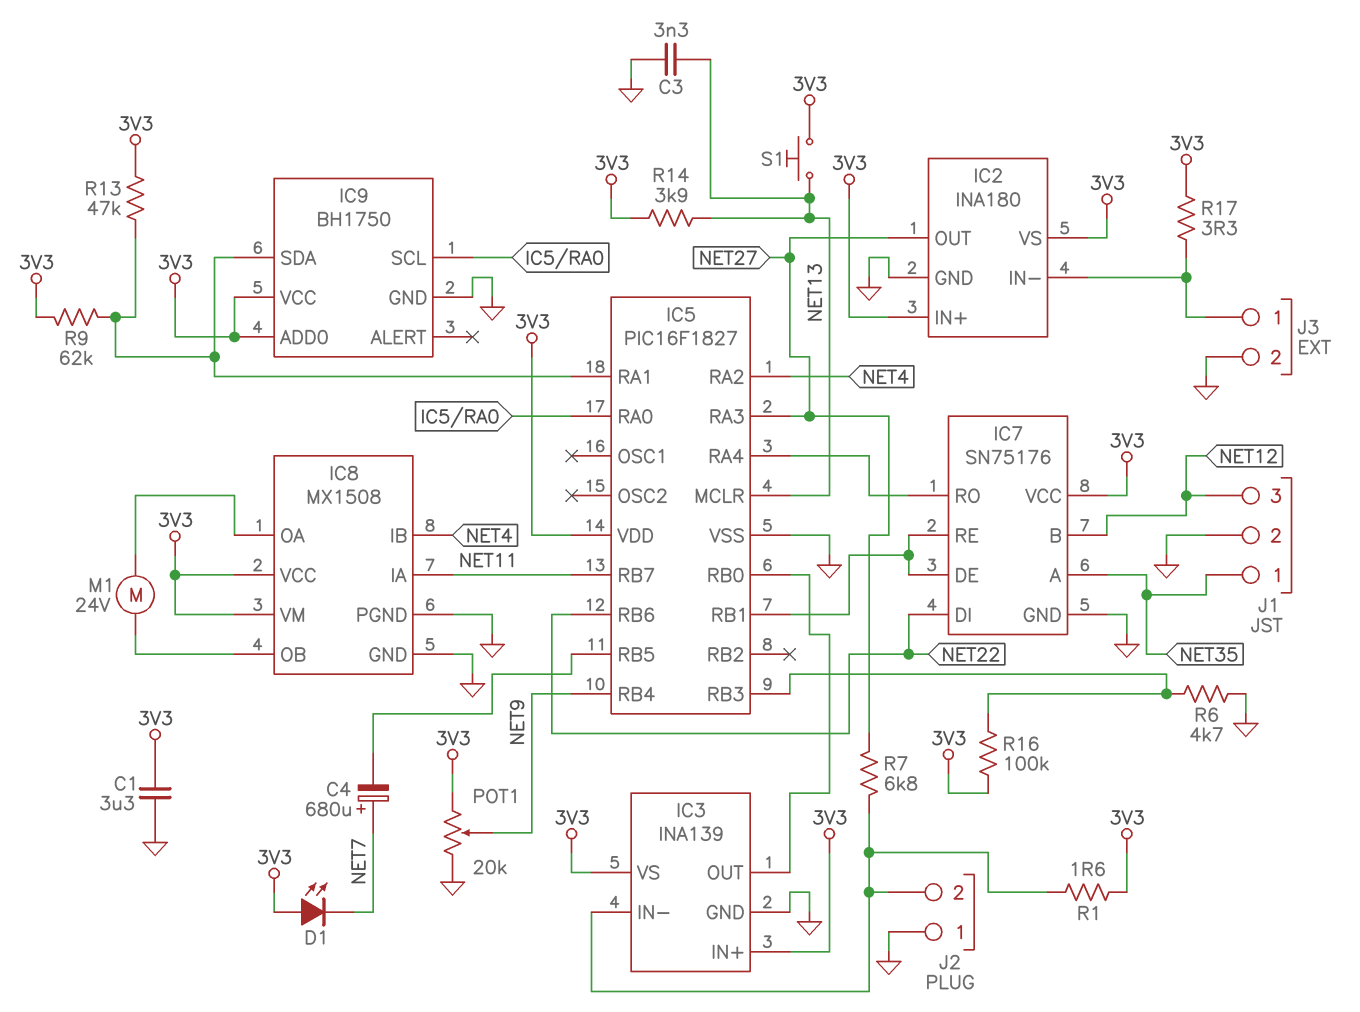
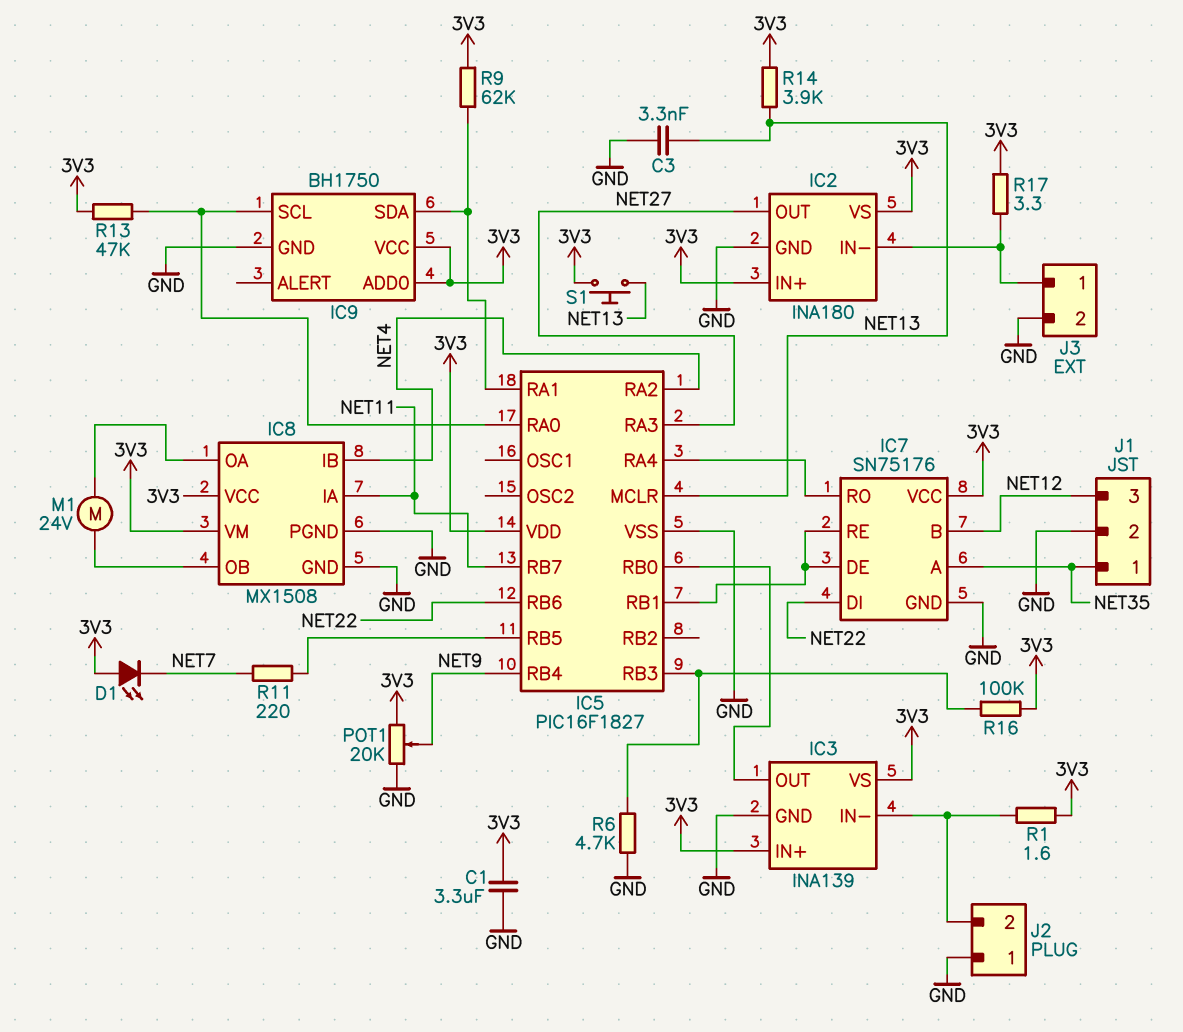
C4: 680uF (plus NET7, minus IC5/RB5) -> none
R7: 6.8k (IC3/IN-, NET27) -> none
R11: none -> 220 (IC5/RB5, NET7)
R13: 47k (3V3, IC5/RA1) -> 47k (3V3, IC5/RA0)

